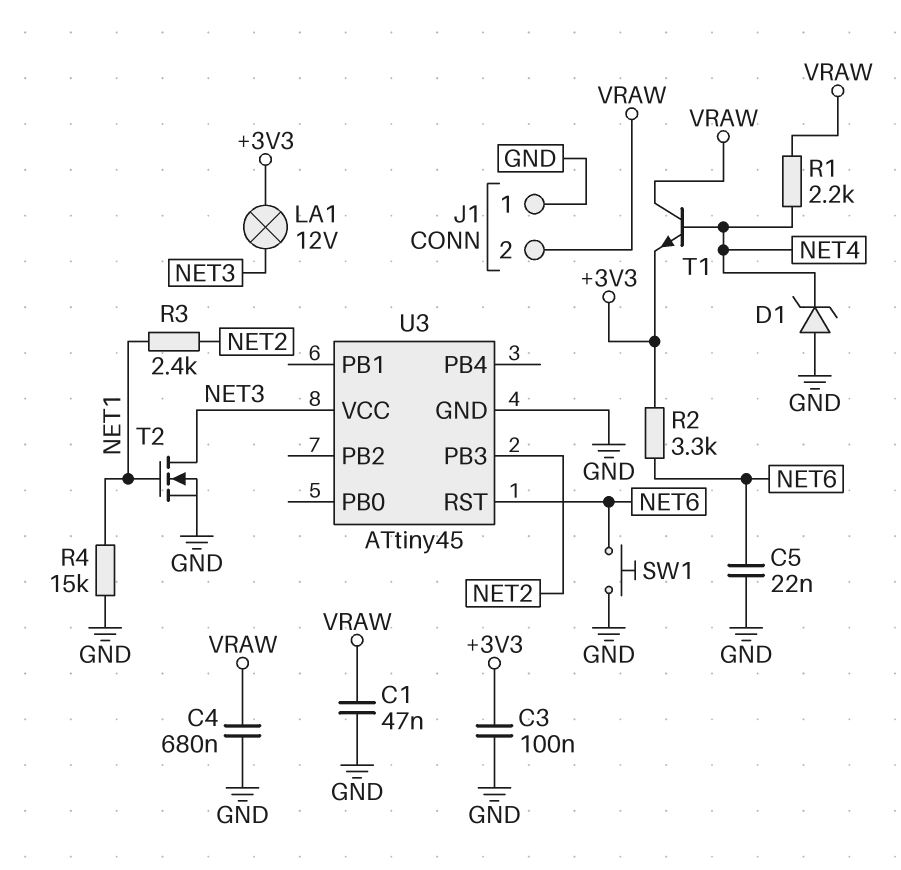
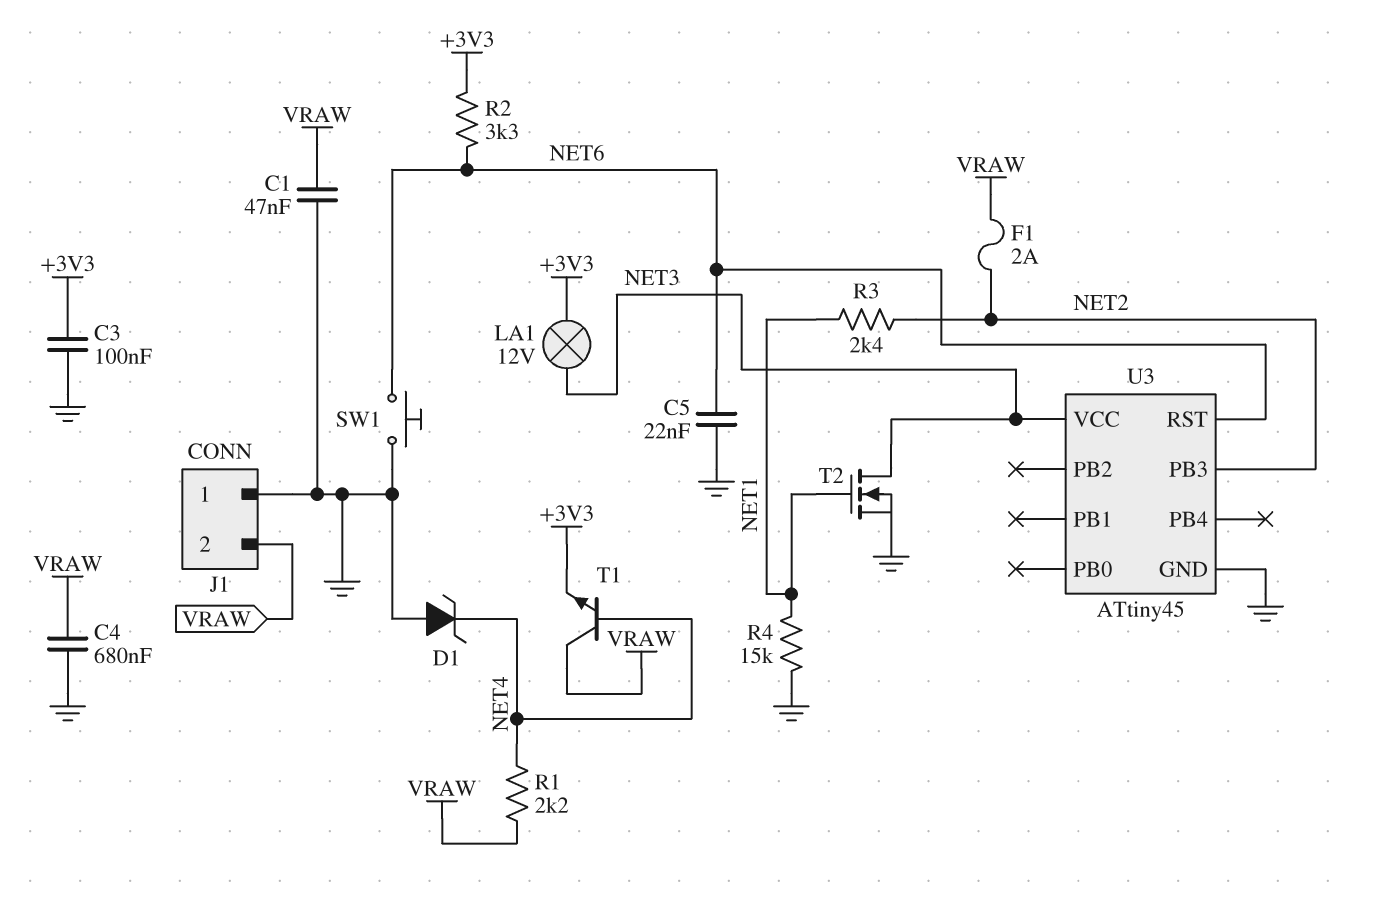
F1: none -> 2A (NET2, VRAW)

